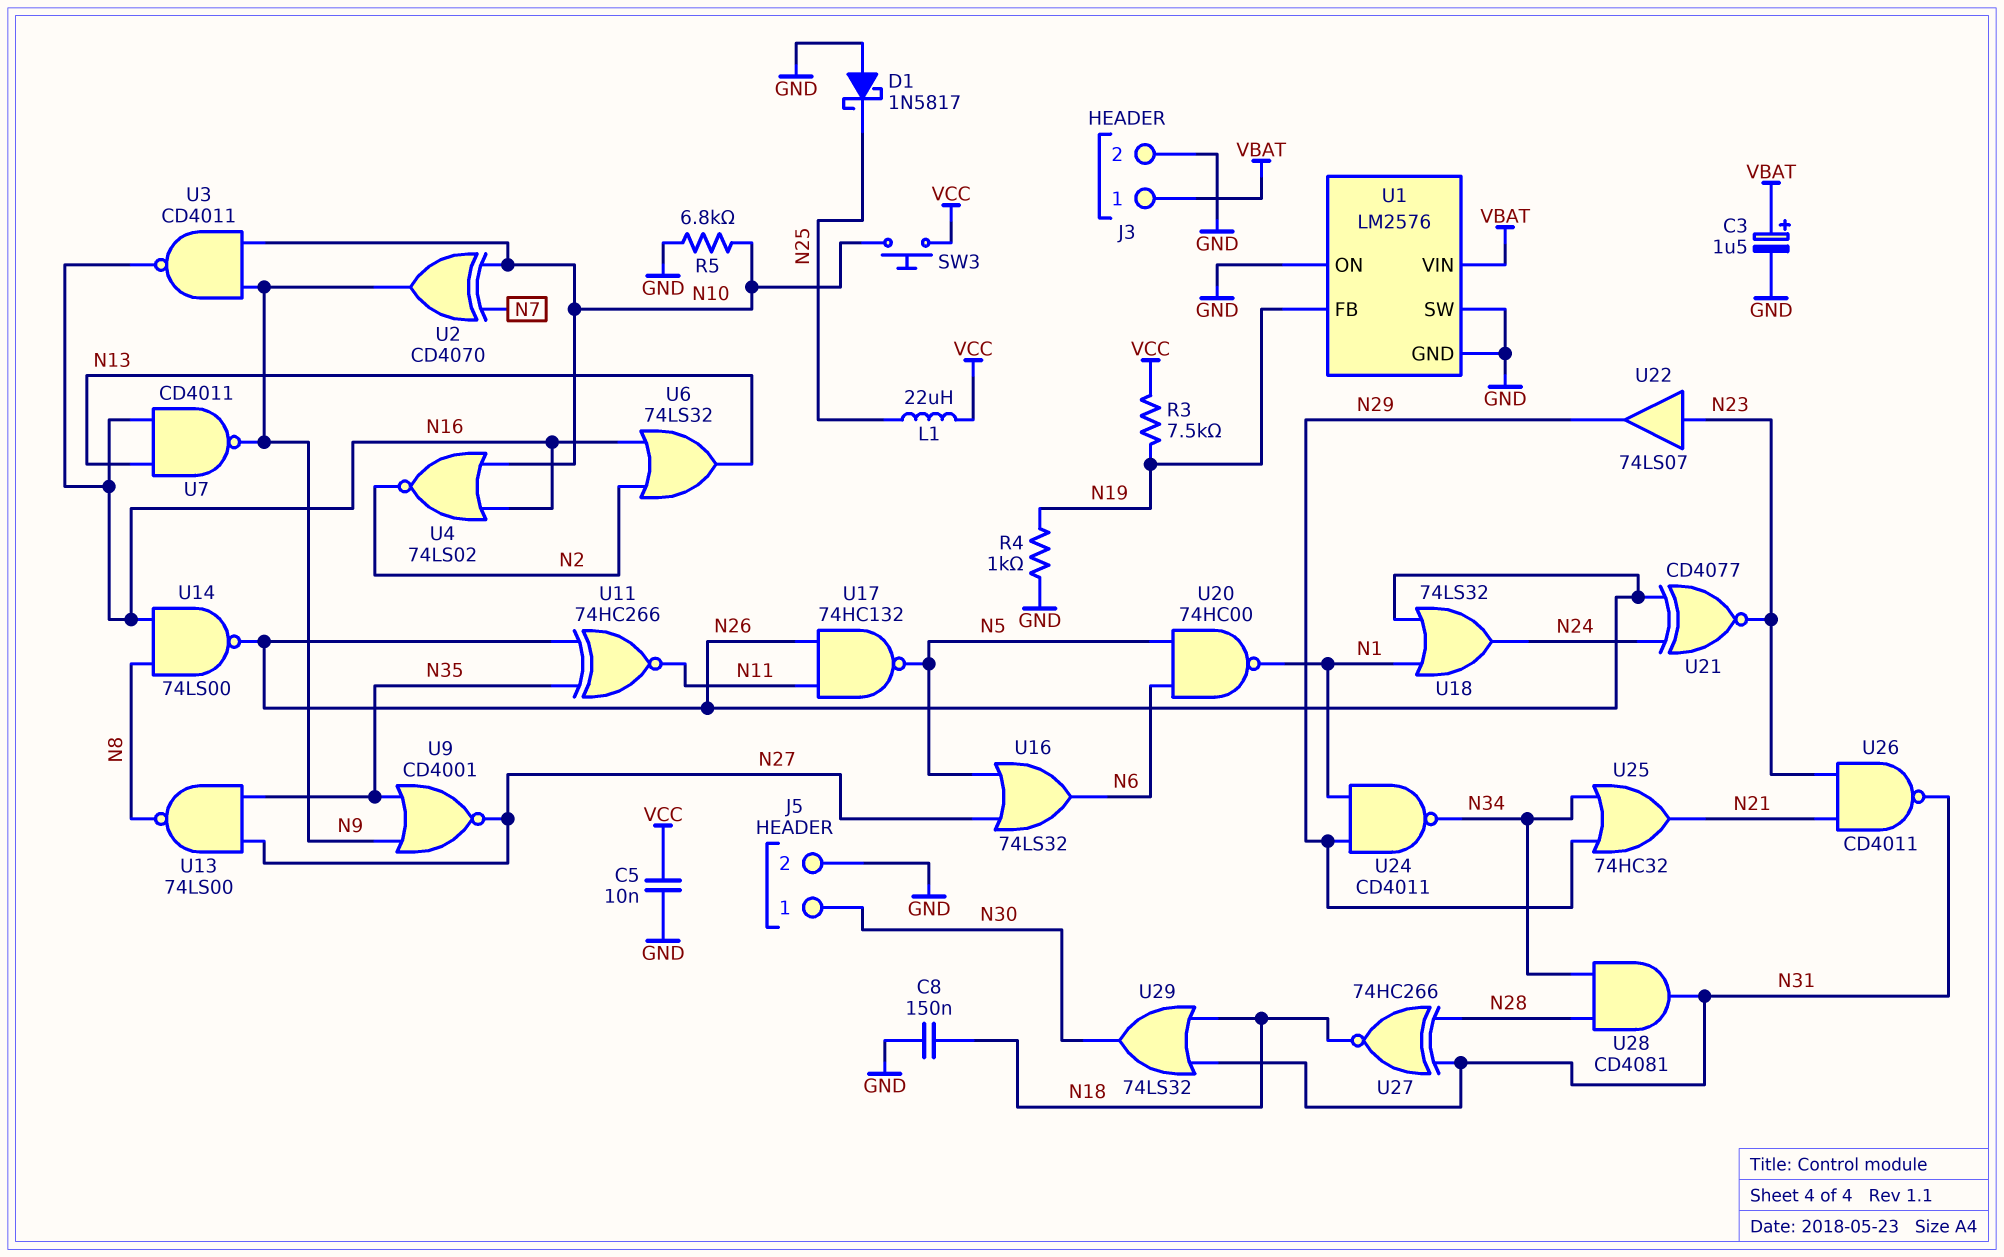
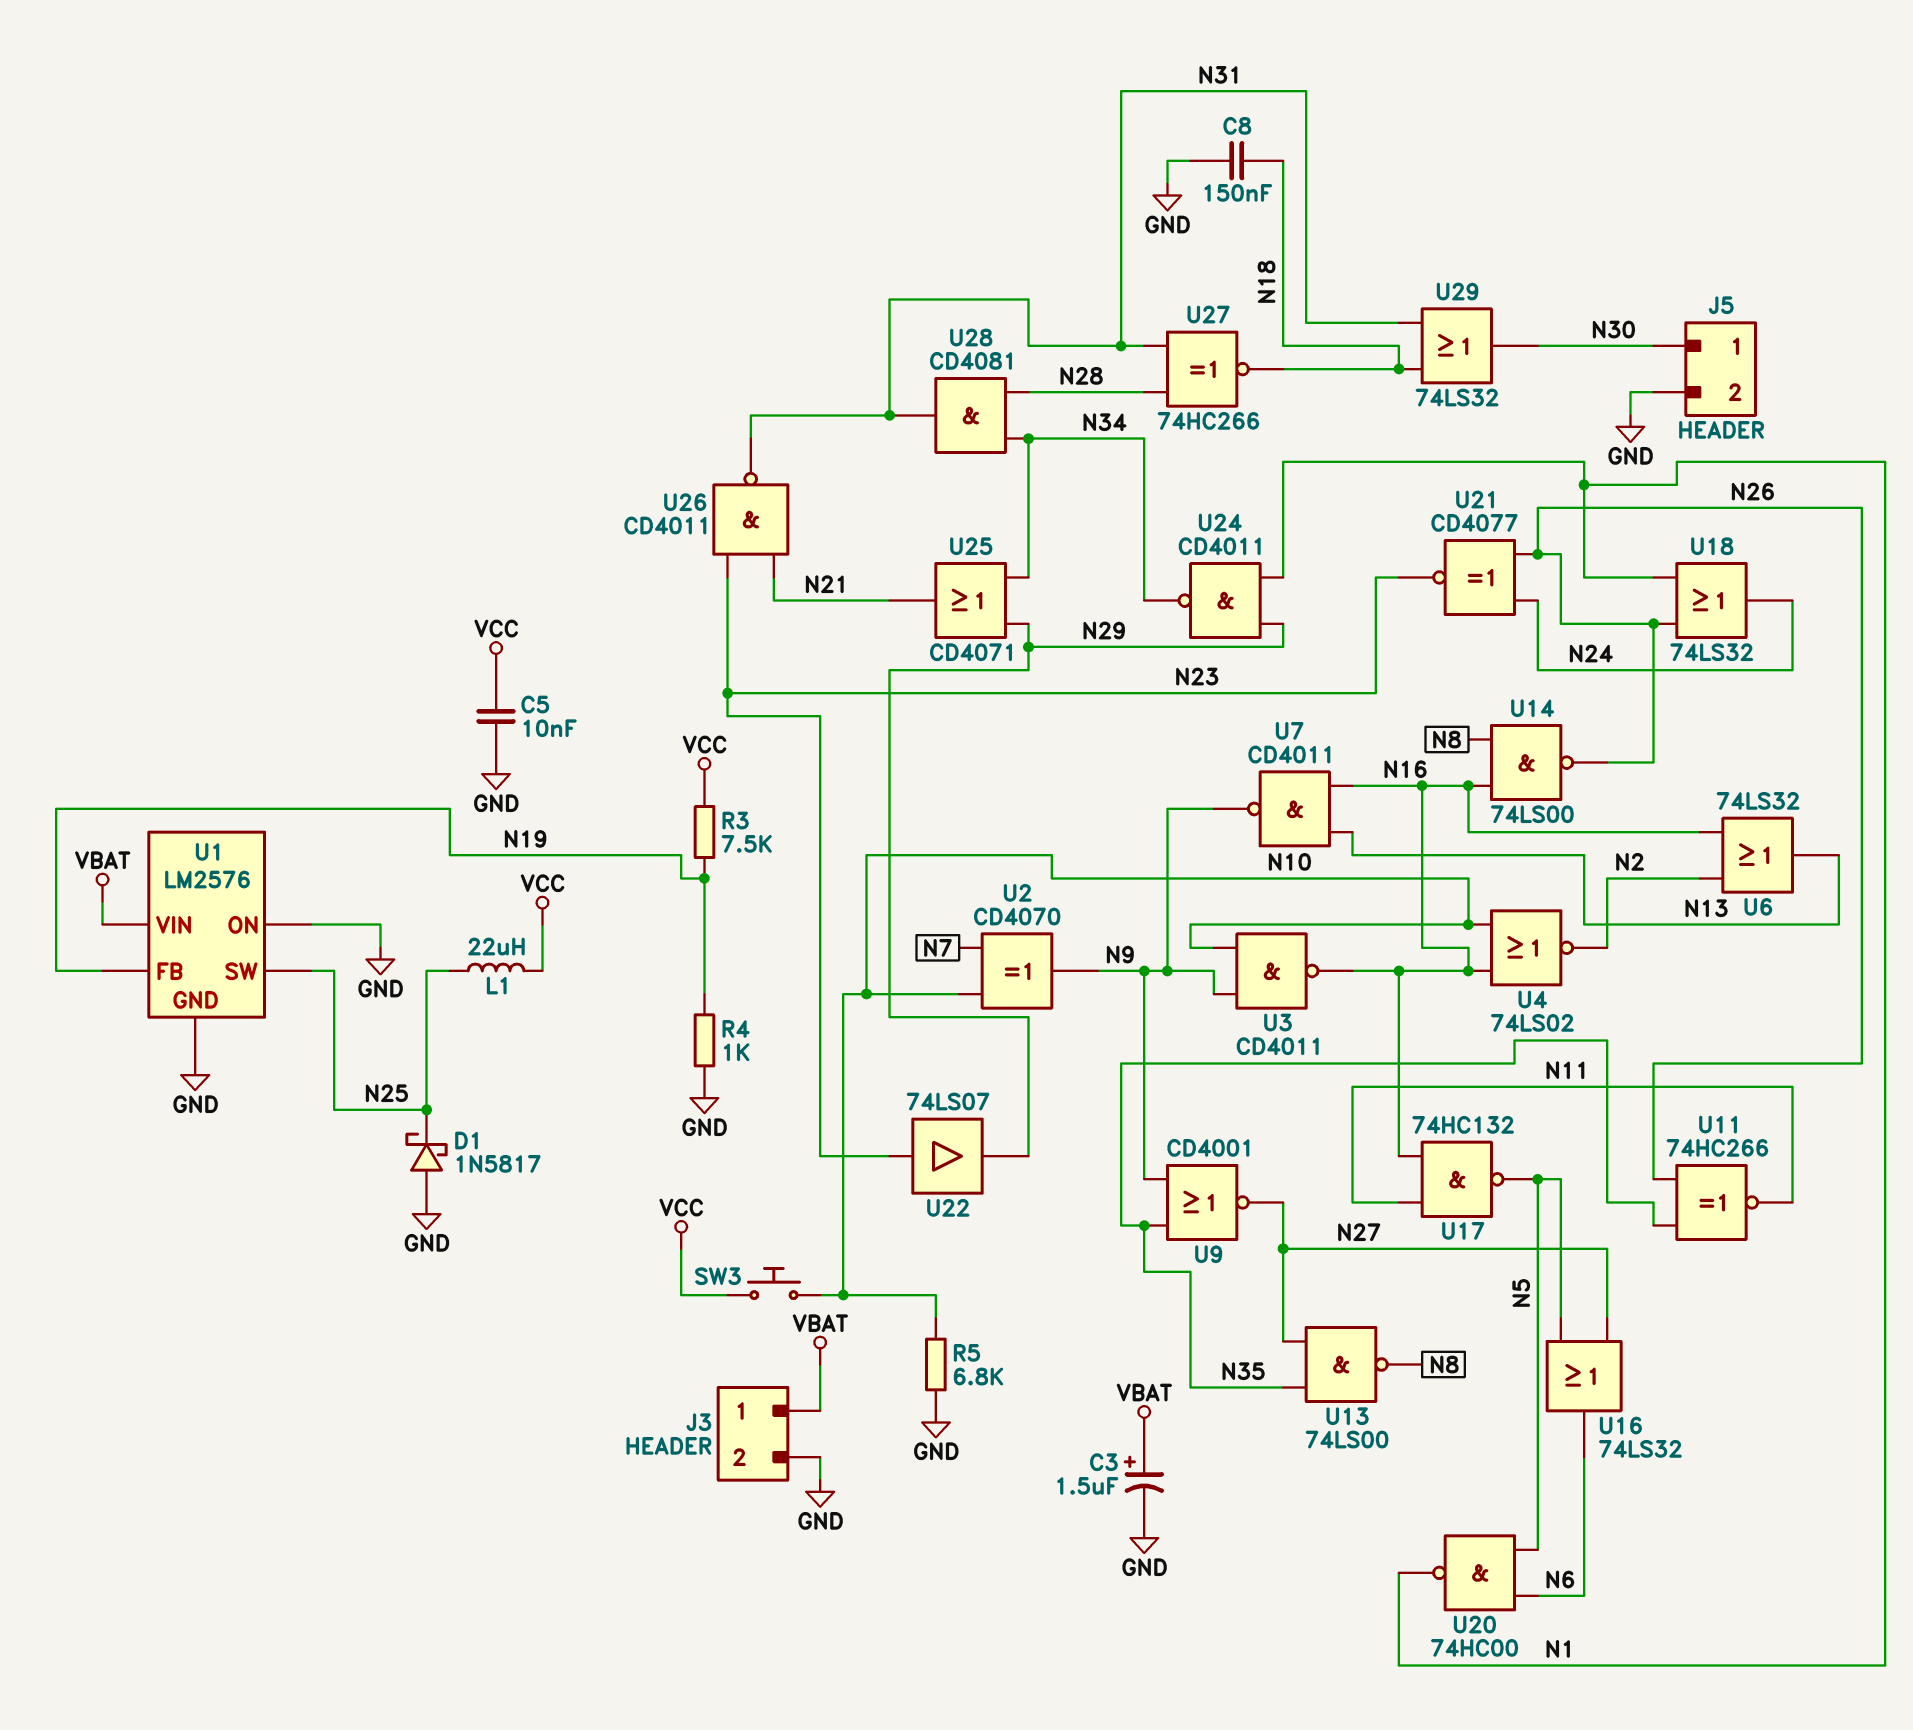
U1 pin SW: GND -> N25
U17: NAND 74HC132 (in N11, in N26, out N5) -> NAND 74HC132 (in N11, in N16, out N5)
U25: OR 74HC32 (in N29, in N34, out N21) -> OR CD4071 (in N29, in N34, out N21)

